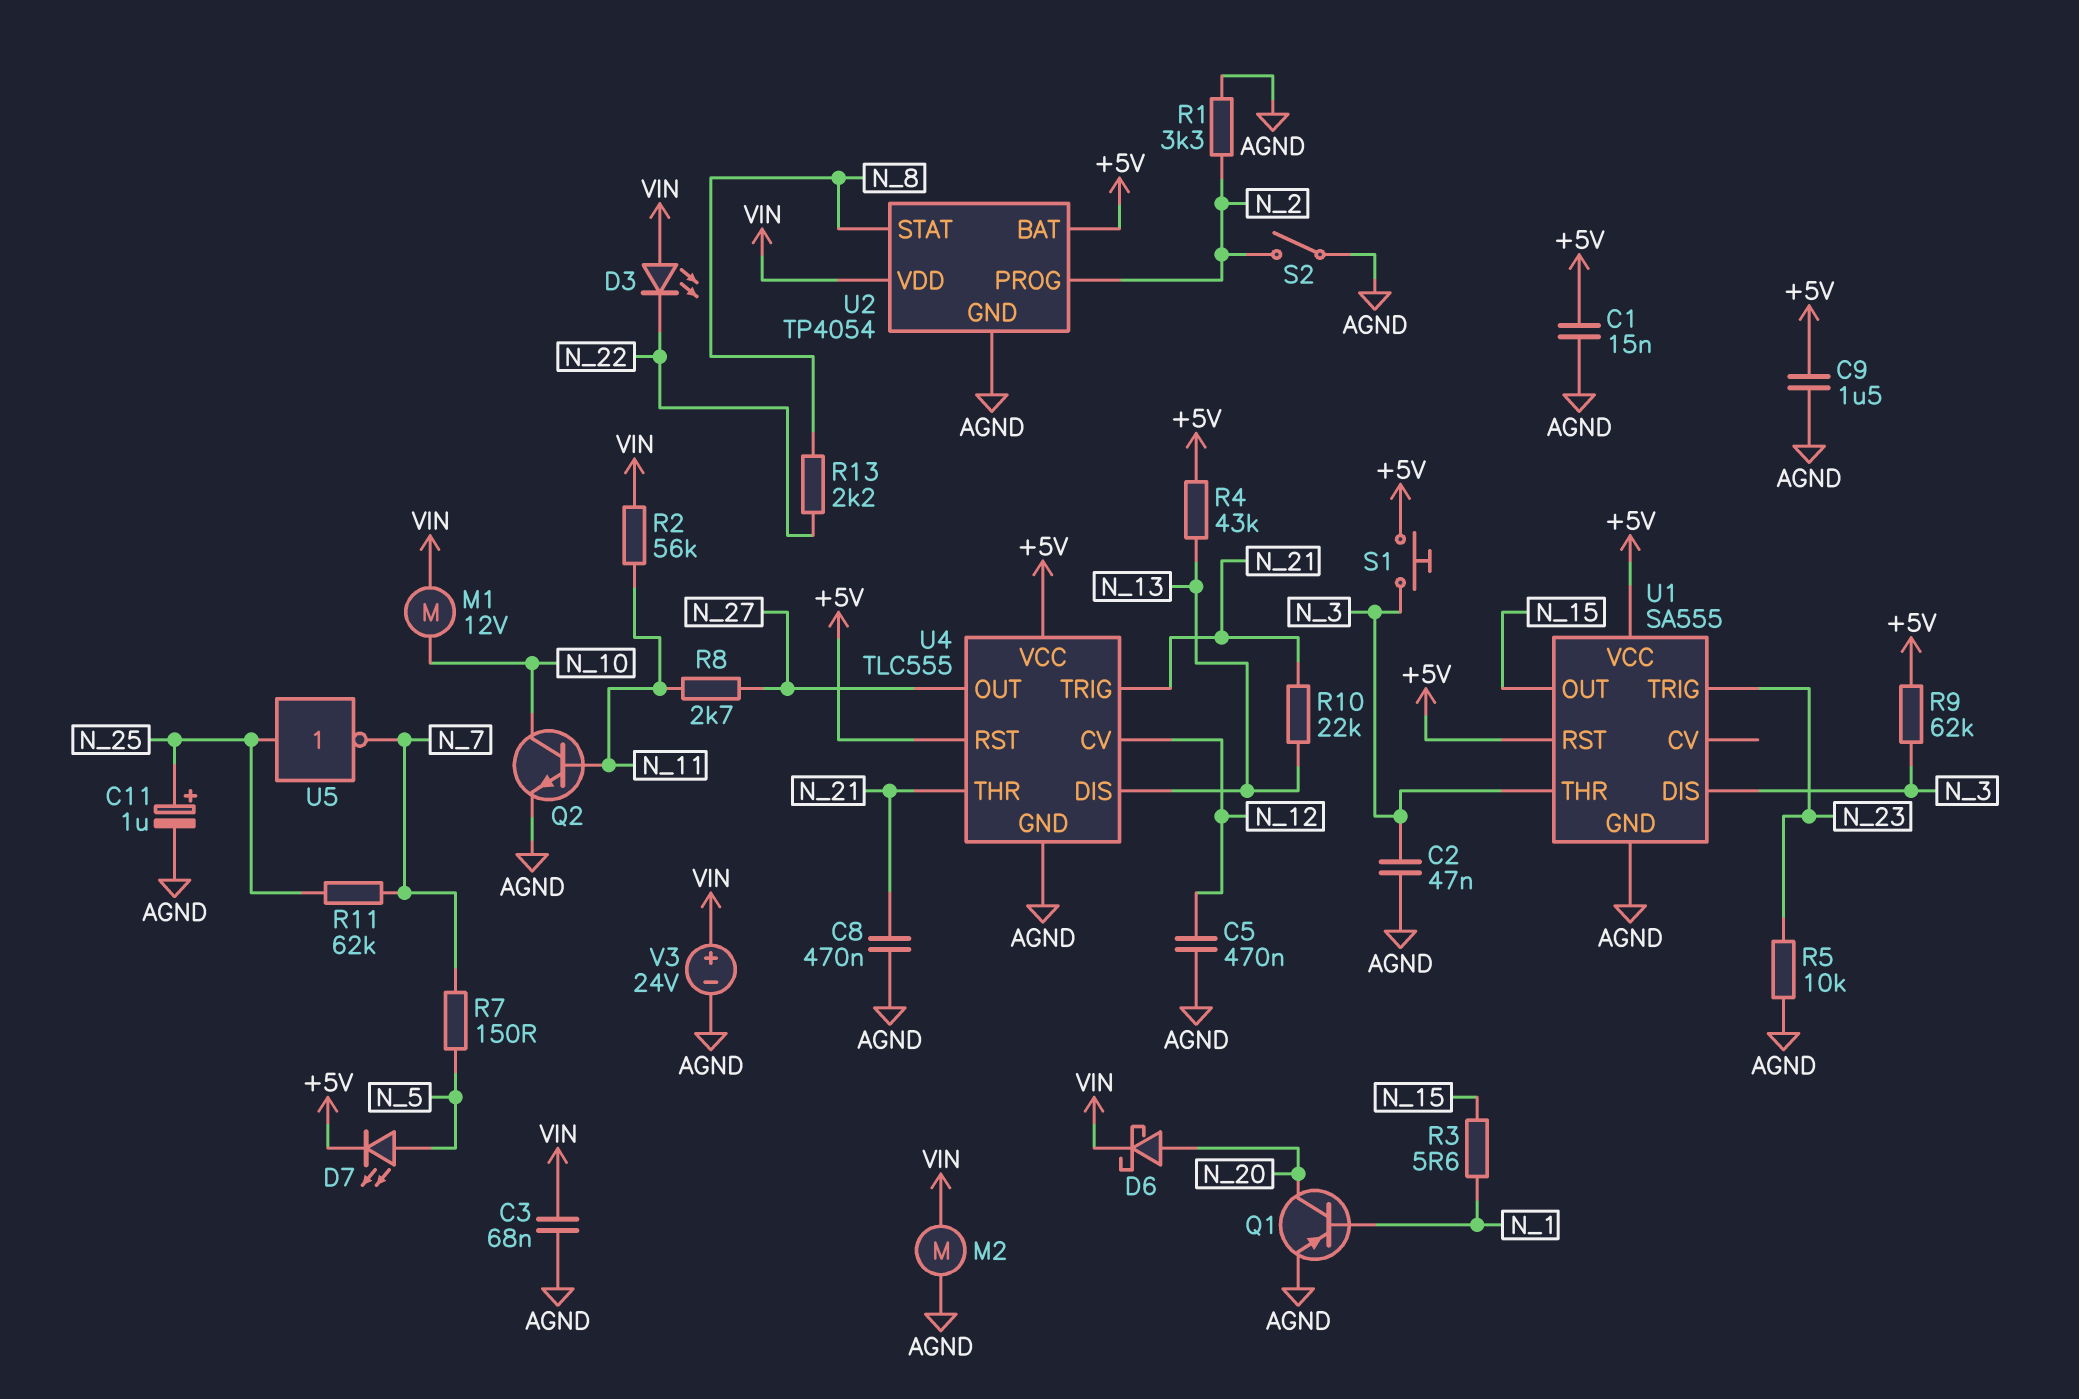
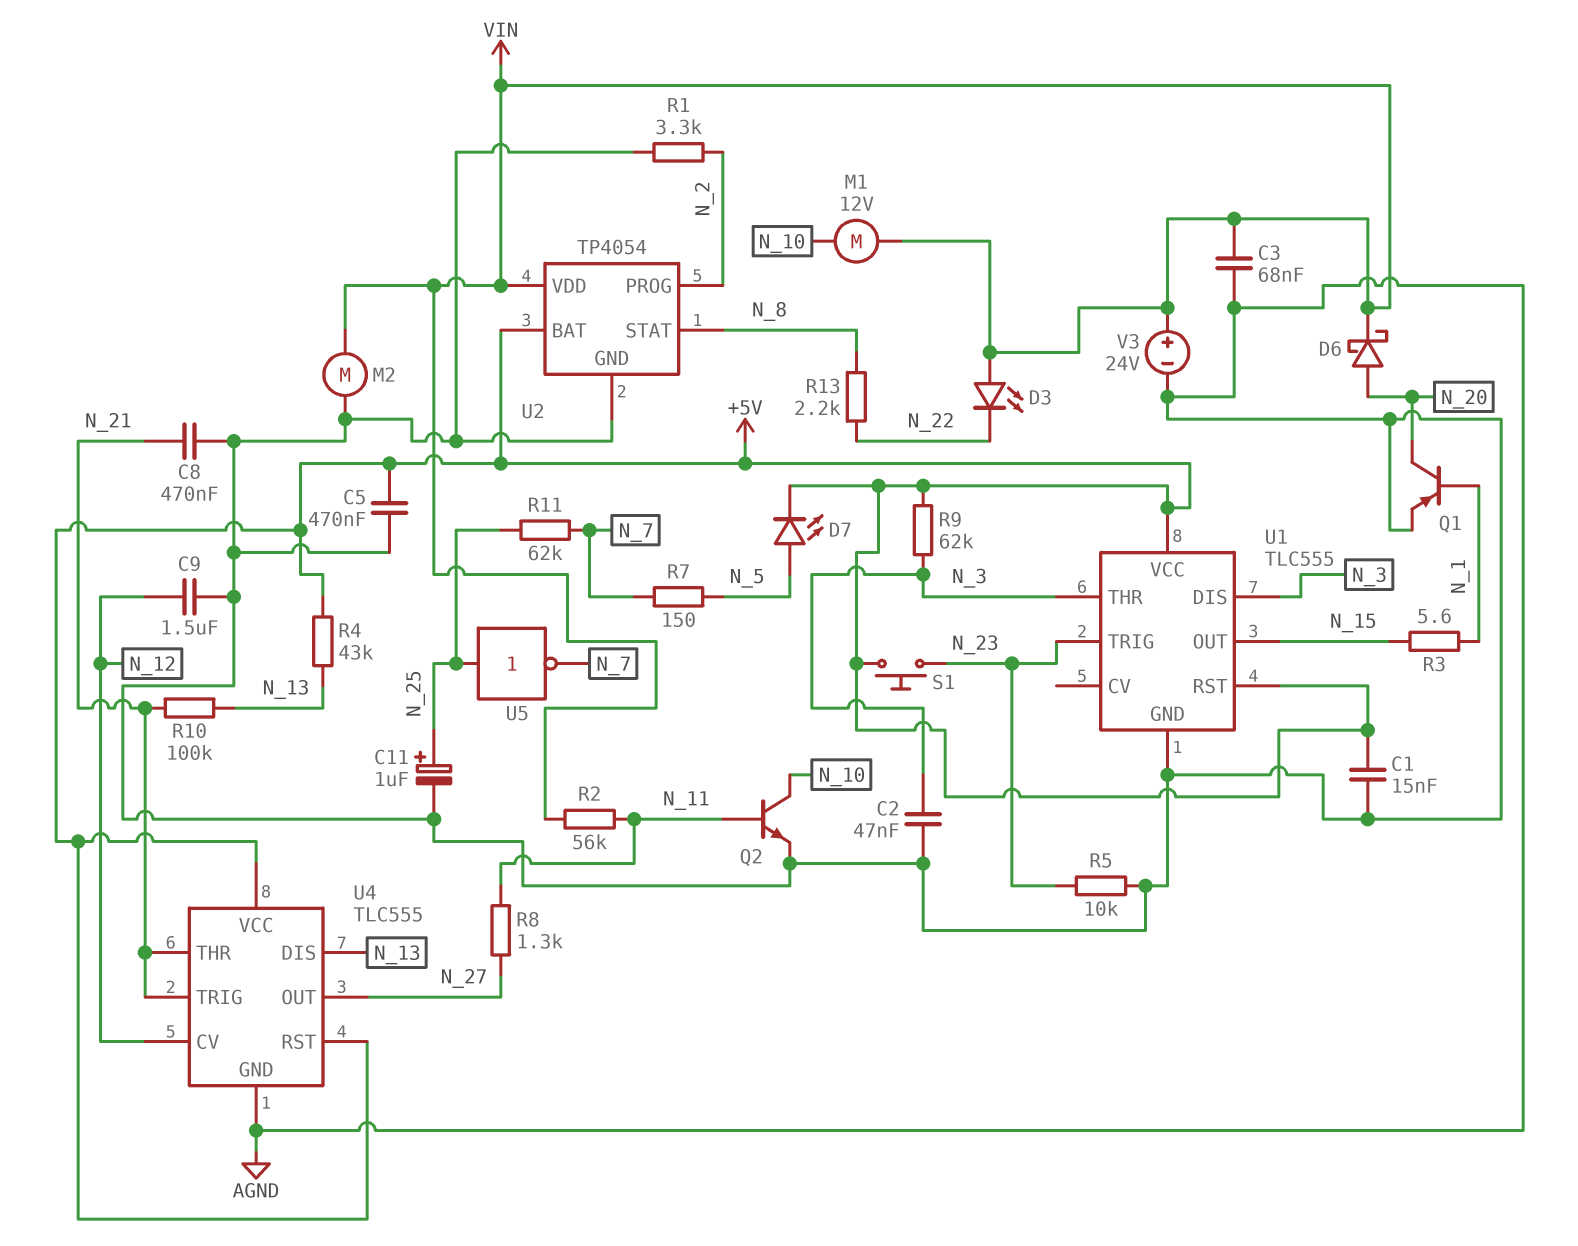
C5: 470nF (AGND, N_12) -> 470nF (+5V, AGND)
C9: 1.5uF (+5V, AGND) -> 1.5uF (AGND, N_12)
R8: 2.7k (N_11, N_27) -> 1.3k (N_11, N_27)
R10: 22k (N_13, N_21) -> 100k (N_13, N_21)
S1: button (+5V, N_3) -> button (+5V, N_23)
S2: switch (AGND, N_2) -> none
U1: SA555 -> TLC555

